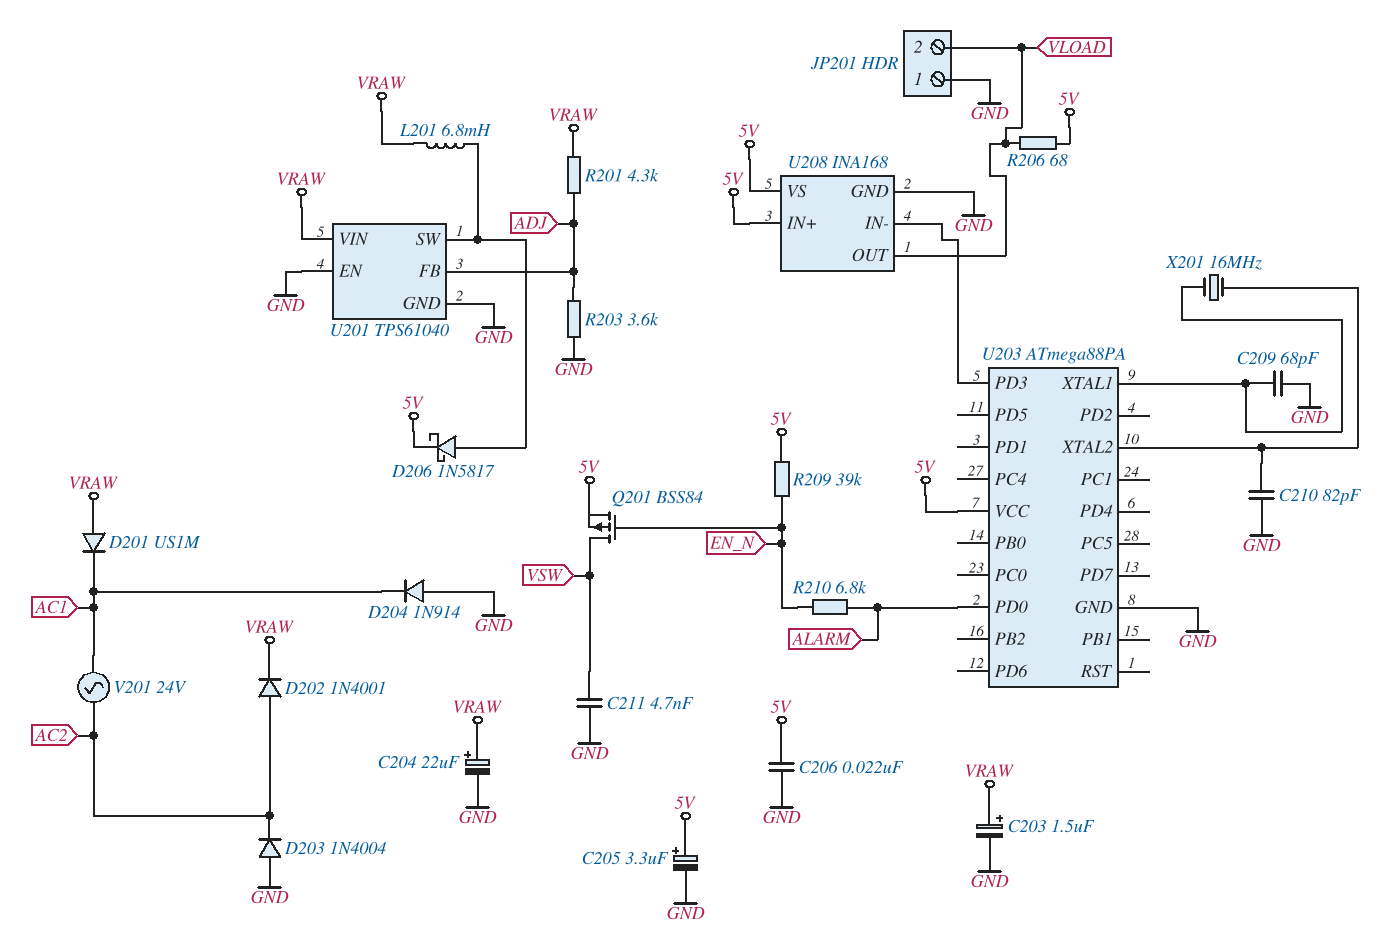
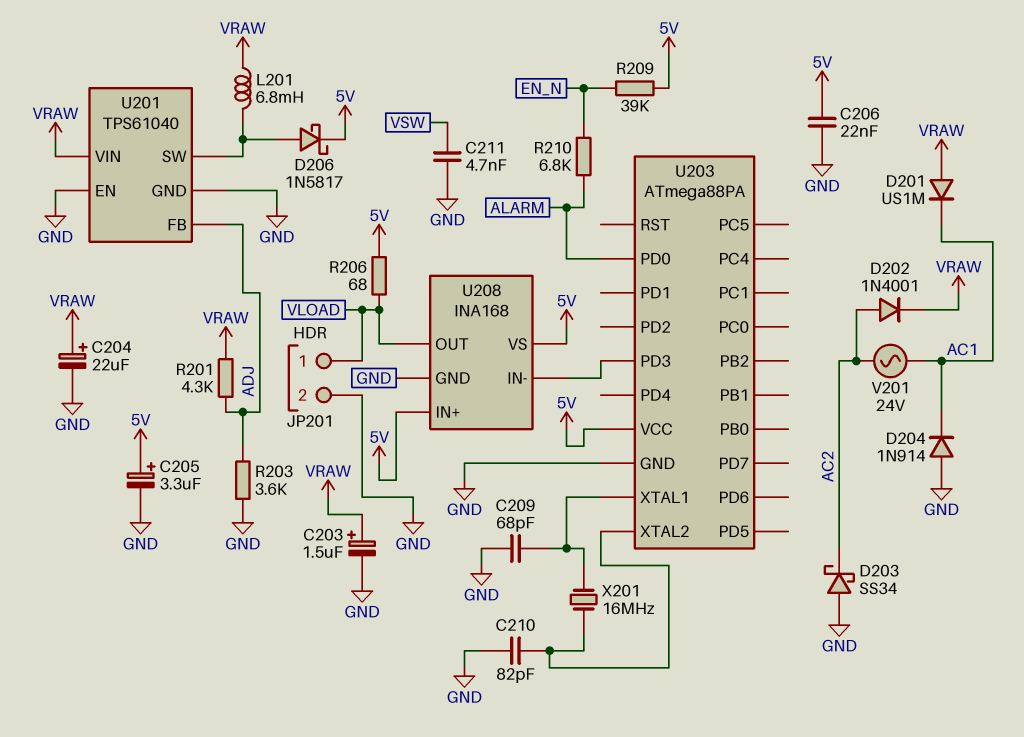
D203: diode 1N4004 (A GND, K AC2) -> schottky SS34 (A GND, K AC2)
JP201 pin 1: GND -> VLOAD
JP201 pin 2: VLOAD -> GND
Q201: PMOS BSS84 (G EN_N, D VSW, S 5V) -> none

